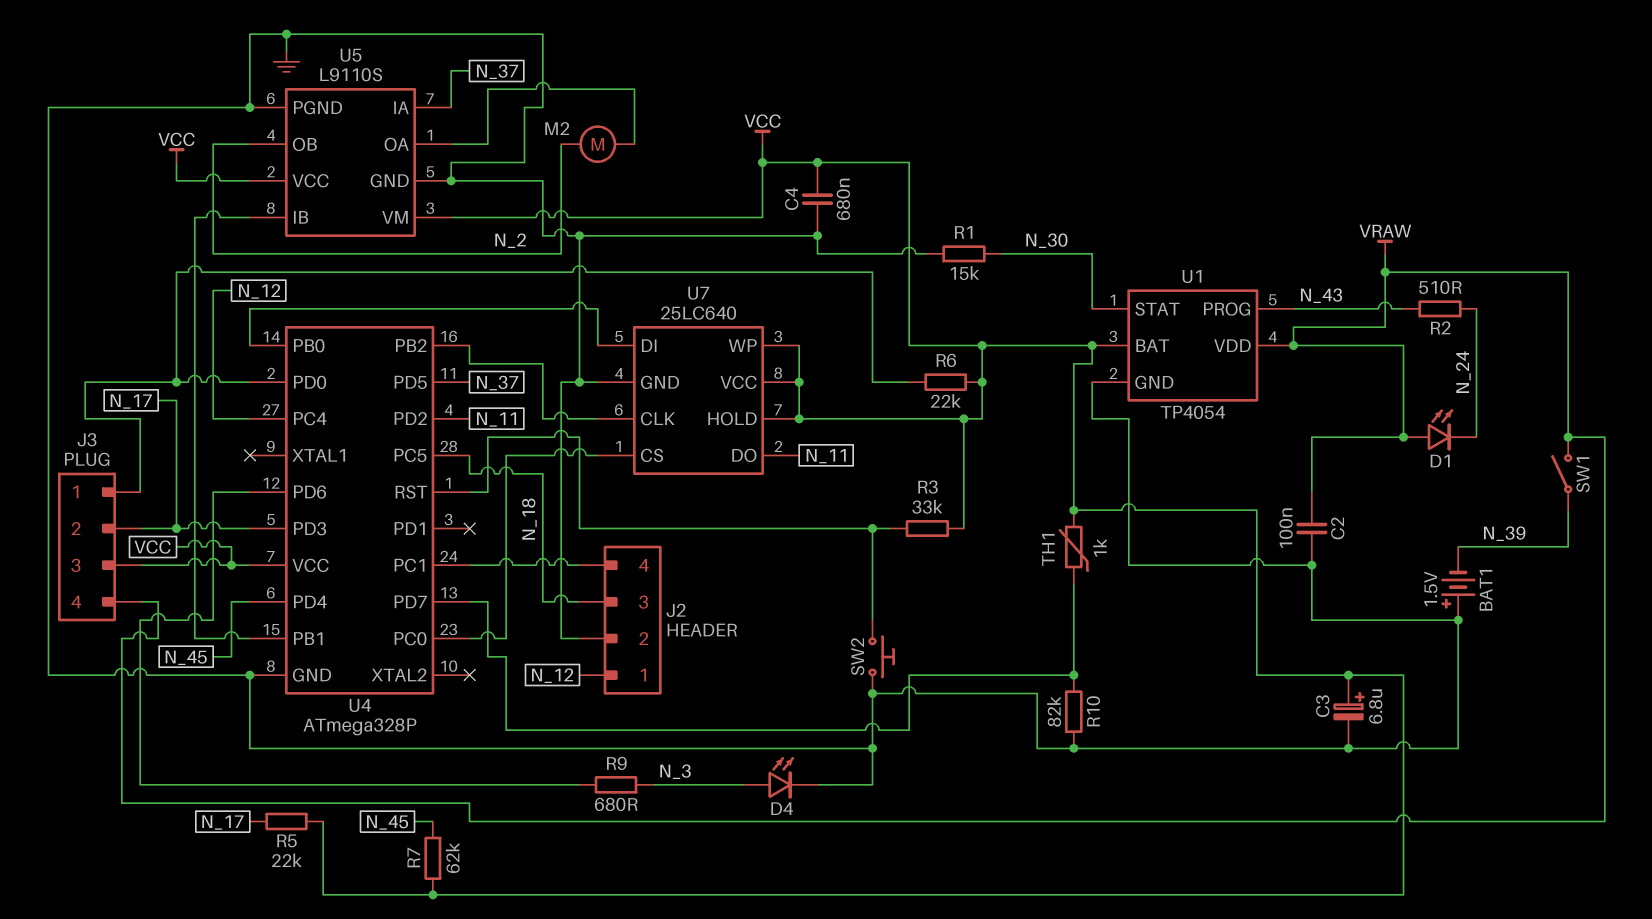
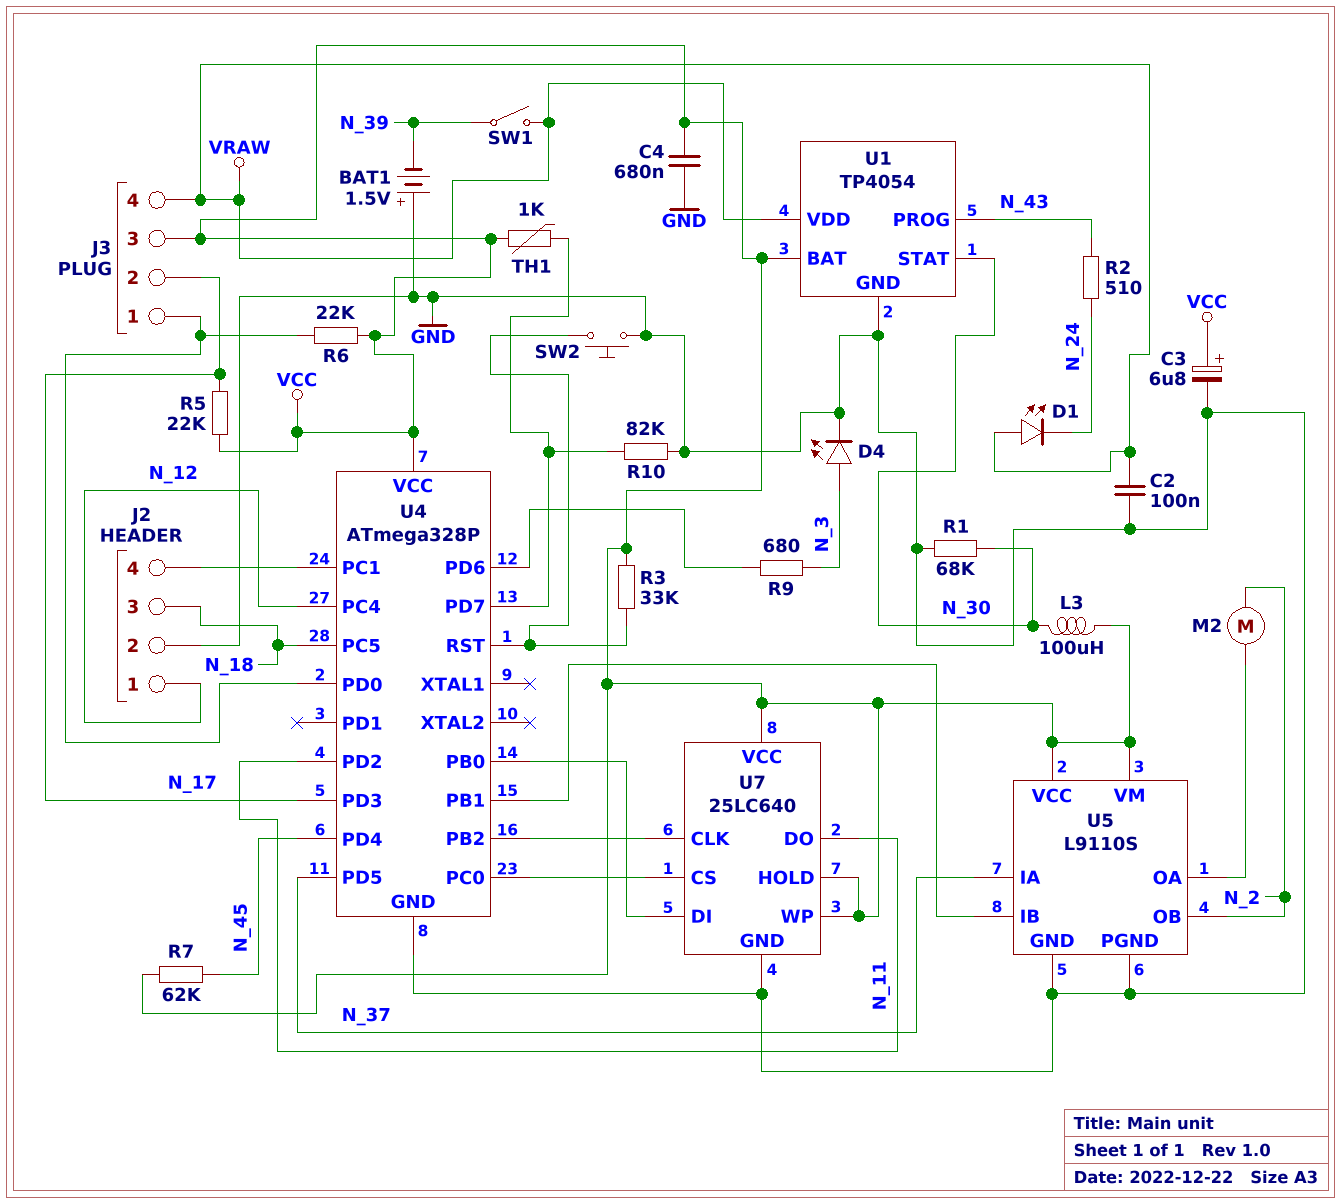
L3: none -> 100uH (N_30, VCC)
R1: 15k (GND, N_30) -> 68k (GND, N_30)

